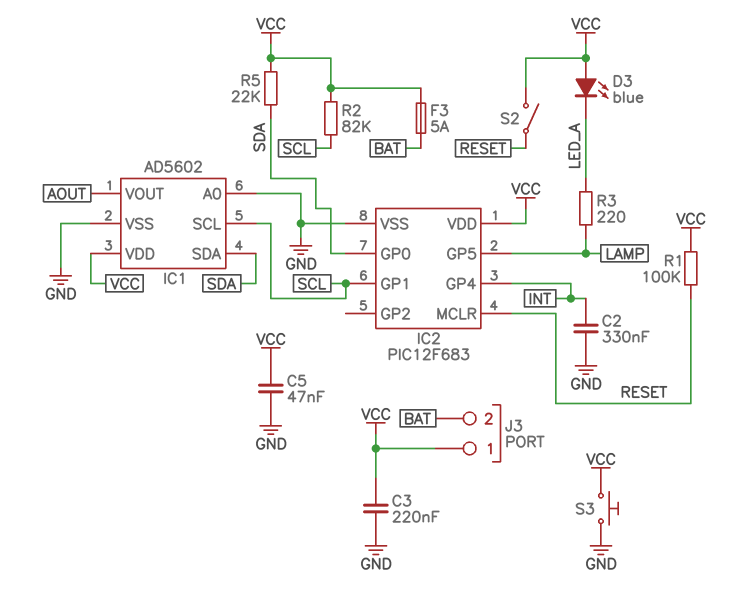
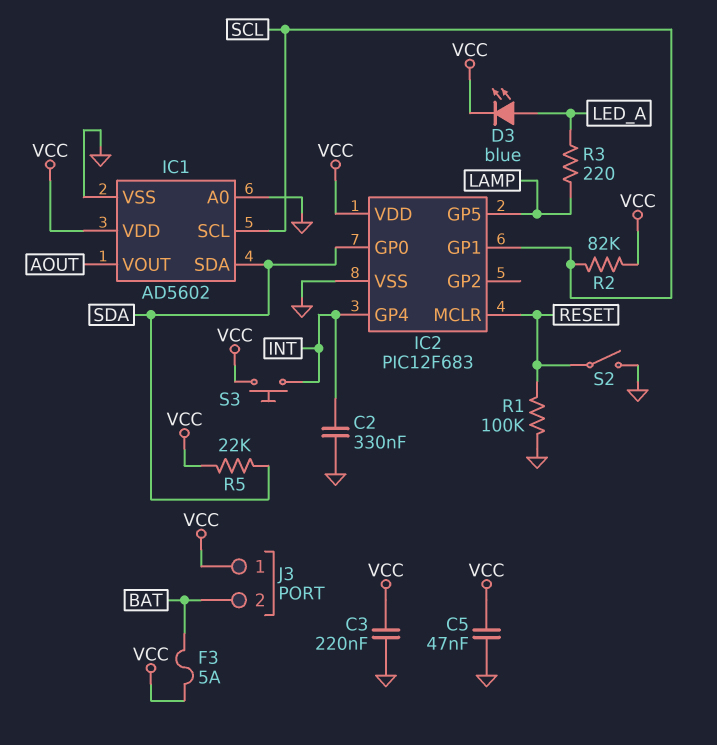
D3: LED blue (A VCC, K LED_A) -> LED blue (A LED_A, K VCC)
R1: 100k (RESET, VCC) -> 100k (GND, RESET)
S2: switch (RESET, VCC) -> switch (GND, RESET)
S3: button (GND, VCC) -> button (INT, VCC)

